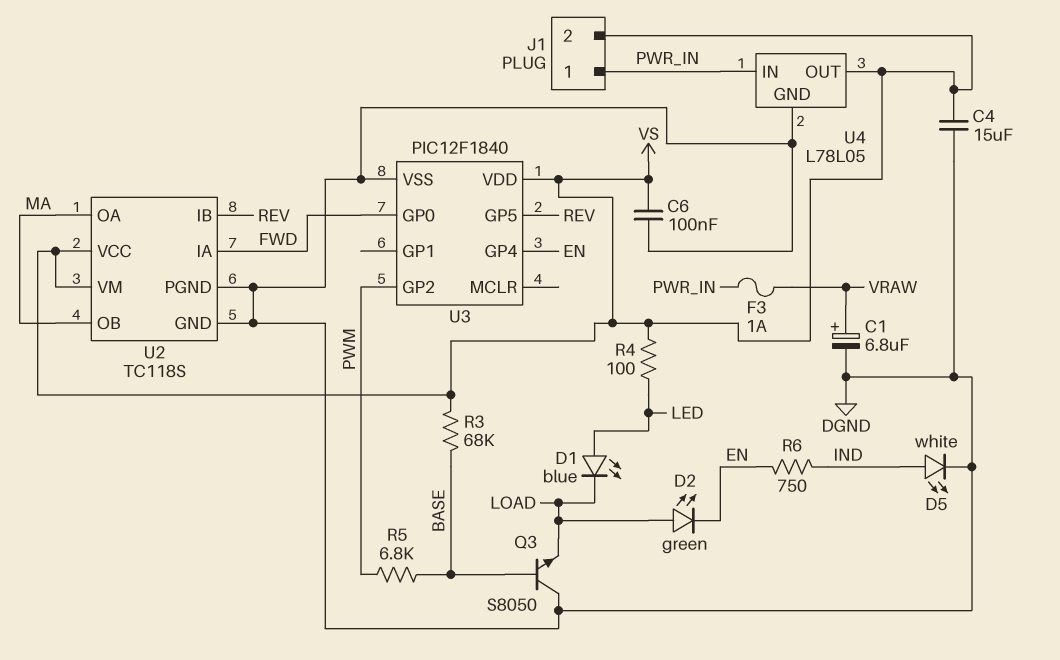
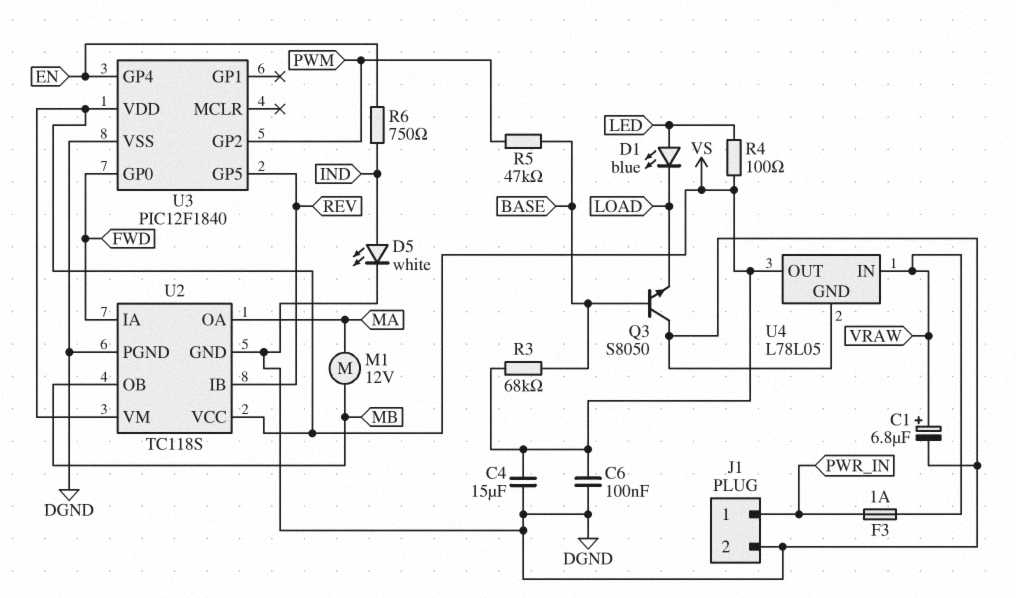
D2: LED green (A LOAD, K EN) -> none
J1 pin 2: VS -> DGND
M1: none -> motor 12V (MA, MB)
R5: 6.8k (BASE, PWM) -> 47k (BASE, PWM)
U2 pin OB: MA -> MB
U4 pin IN: PWR_IN -> VRAW

